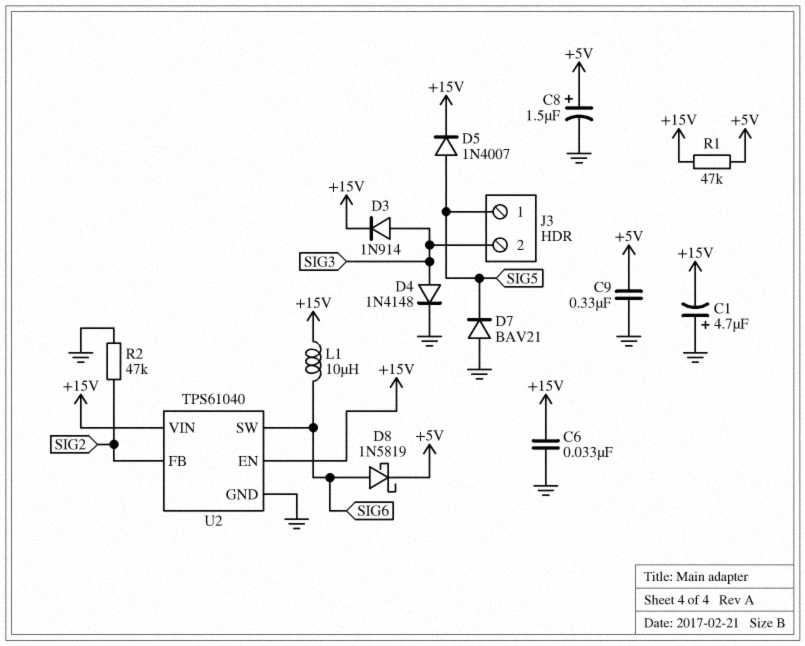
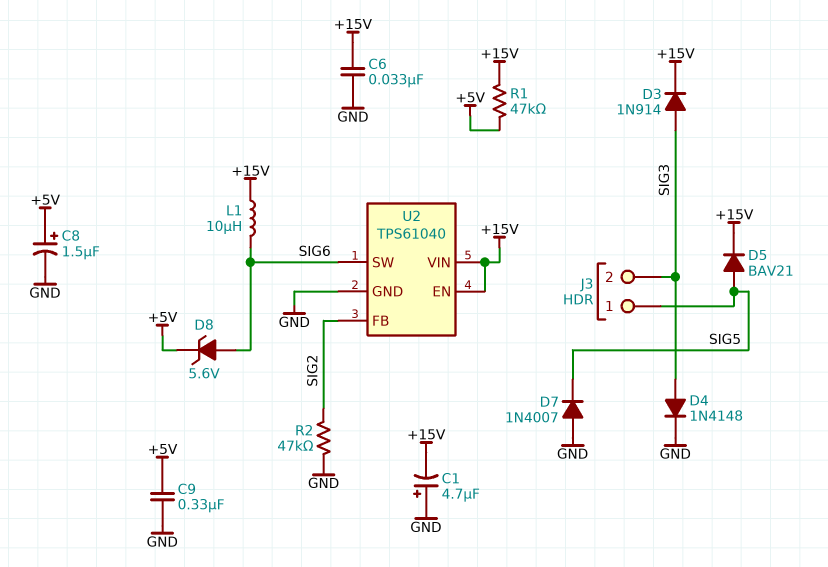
D5: diode 1N4007 (A SIG5, K +15V) -> diode BAV21 (A SIG5, K +15V)
D7: diode BAV21 (A GND, K SIG5) -> diode 1N4007 (A GND, K SIG5)
D8: schottky 1N5819 (A SIG6, K +5V) -> zener 5.6V (A SIG6, K +5V)

